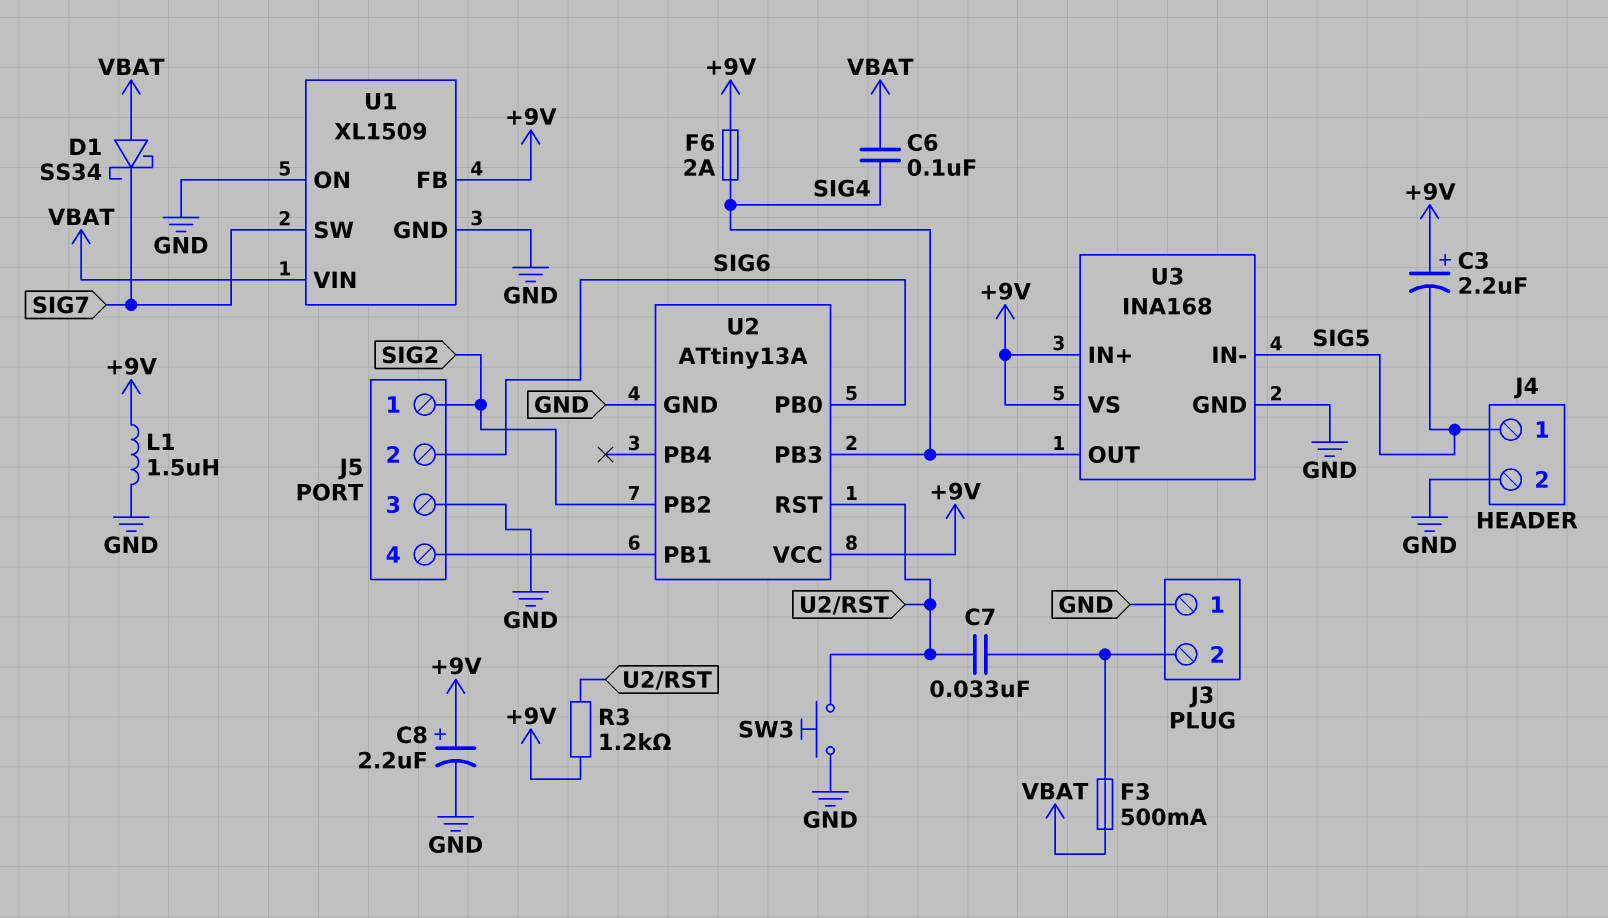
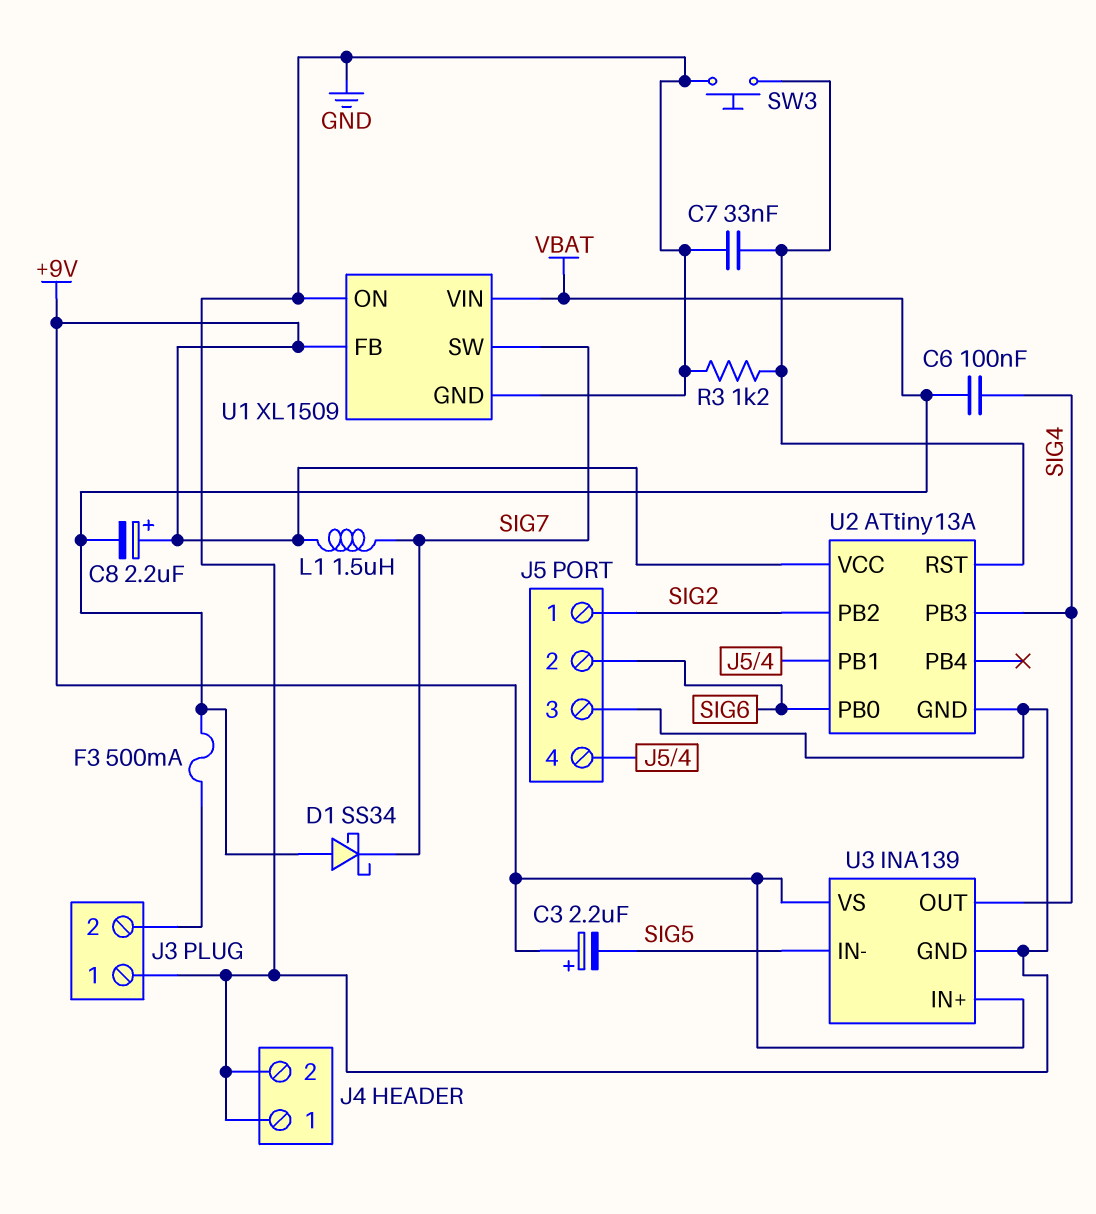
C7: 33nF (J3/2, U2/RST) -> 33nF (GND, U2/RST)
C8: 2.2uF (plus +9V, minus GND) -> 2.2uF (plus +9V, minus VBAT)
F6: 2A (+9V, SIG4) -> none
J4 pin 1: SIG5 -> GND
L1: 1.5uH (+9V, GND) -> 1.5uH (+9V, SIG7)
R3: 1.2k (+9V, U2/RST) -> 1.2k (GND, U2/RST)
U3: INA168 -> INA139

